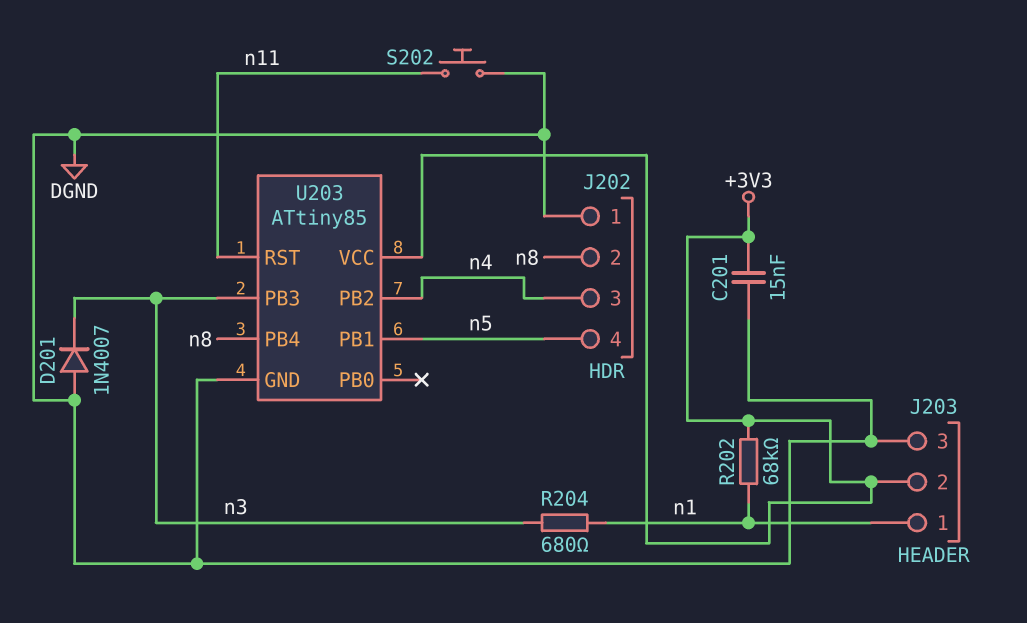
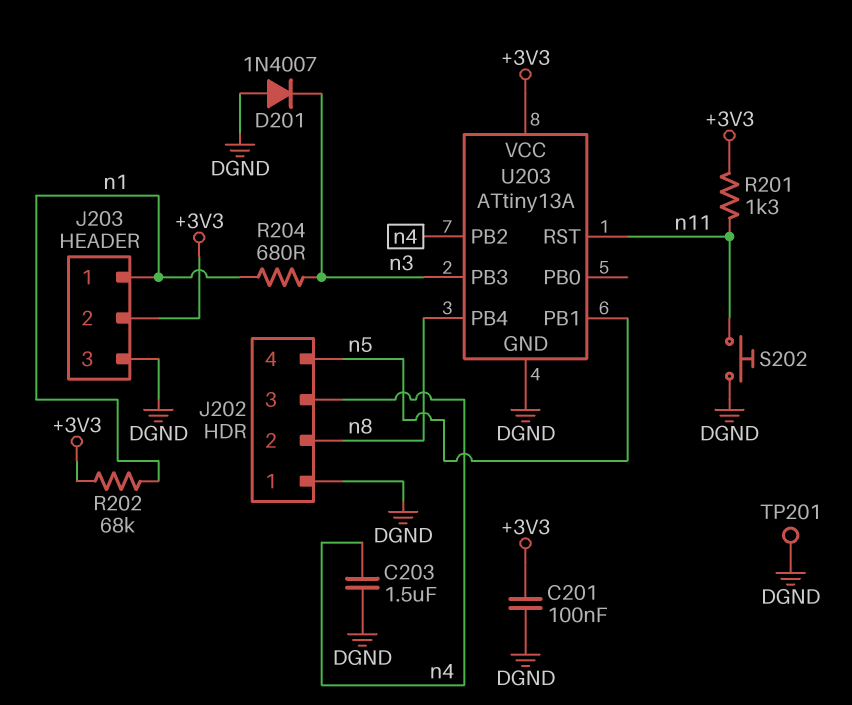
C201: 15nF (+3V3, DGND) -> 100nF (+3V3, DGND)
C203: none -> 1.5uF (DGND, n4)
R201: none -> 1.3k (+3V3, n11)
TP201: none -> test point (DGND)
U203: ATtiny85 -> ATtiny13A

